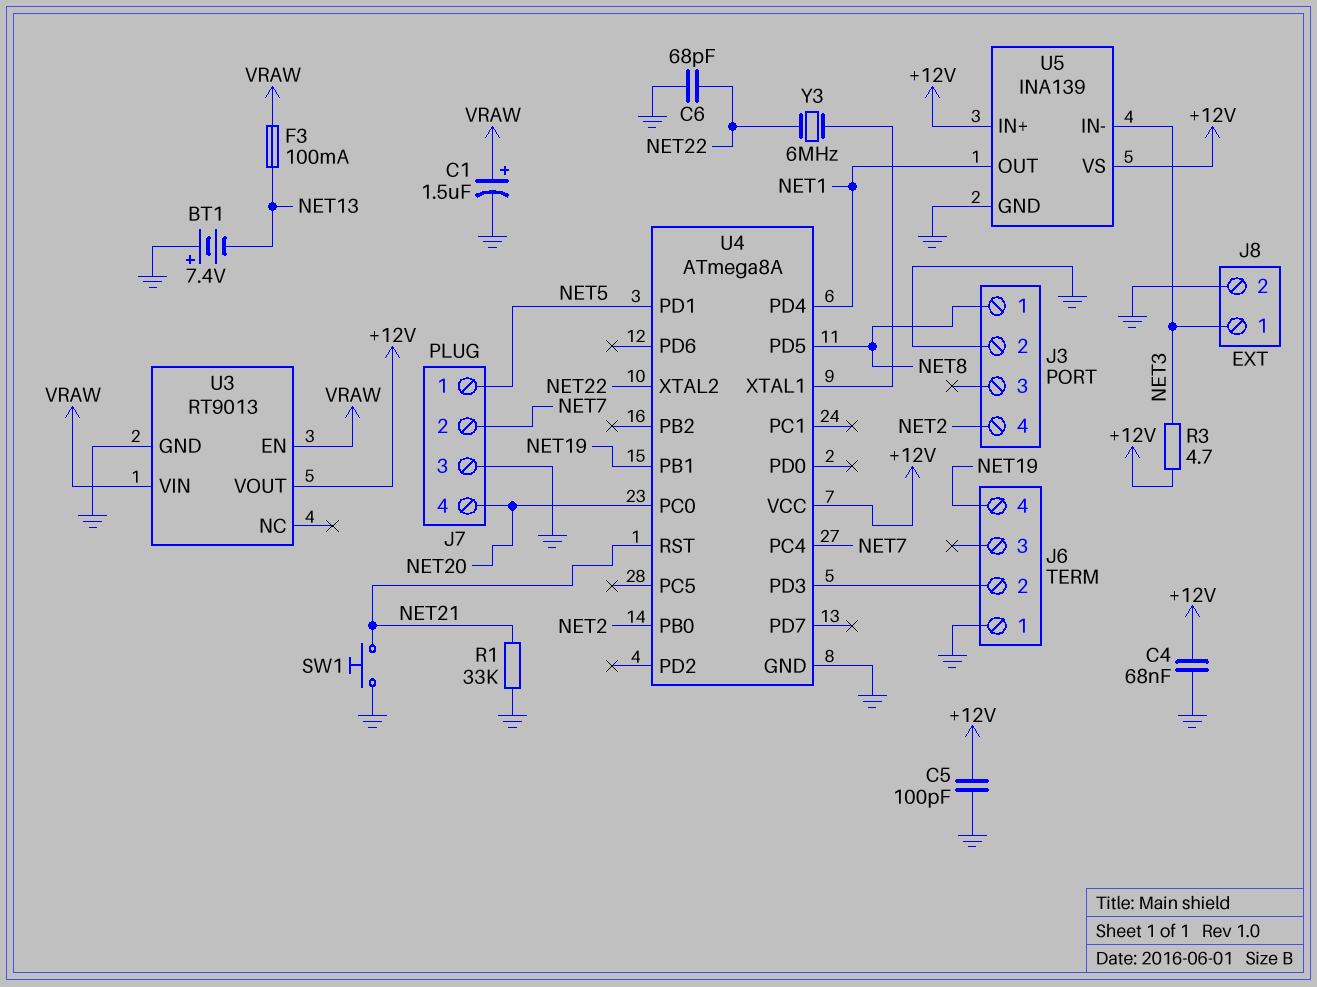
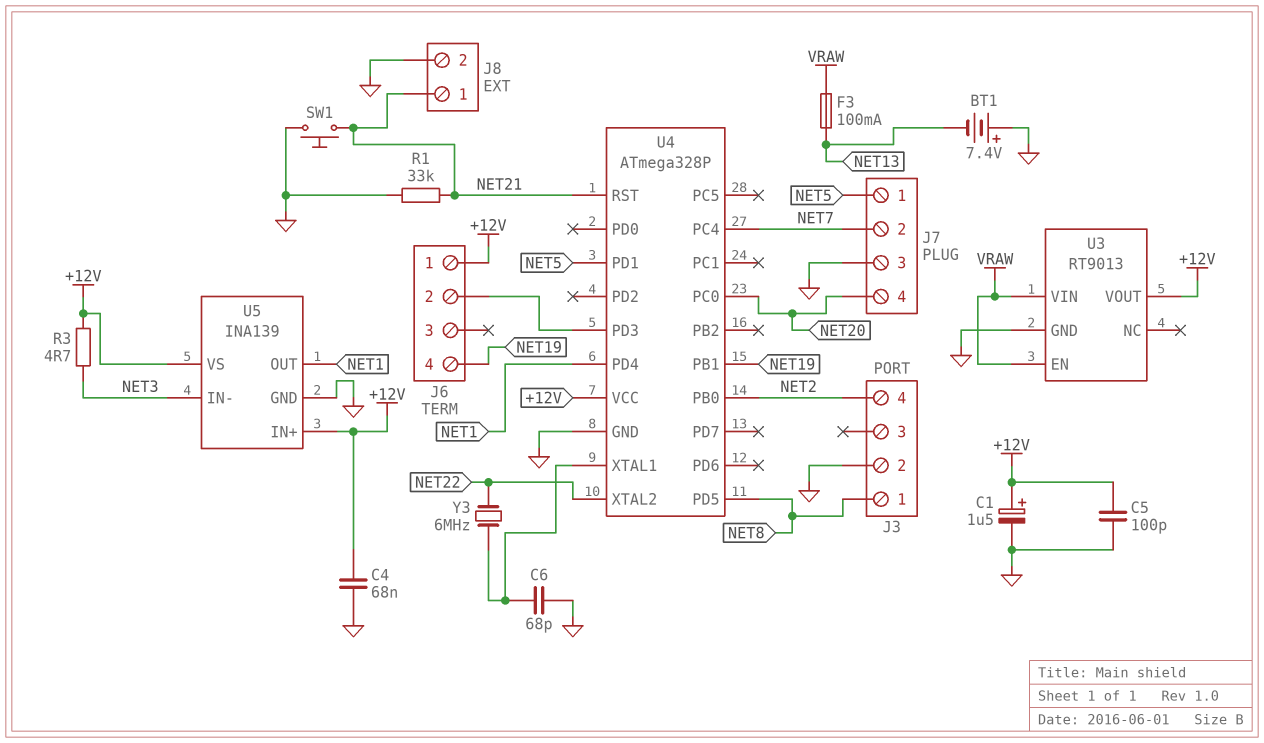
C1: 1.5uF (plus VRAW, minus GND) -> 1.5uF (plus +12V, minus GND)
C6: 68pF (GND, NET22) -> 68pF (GND, U4/XTAL1)
J6 pin 1: GND -> +12V
J8 pin 1: NET3 -> NET21
U4: ATmega8A -> ATmega328P

